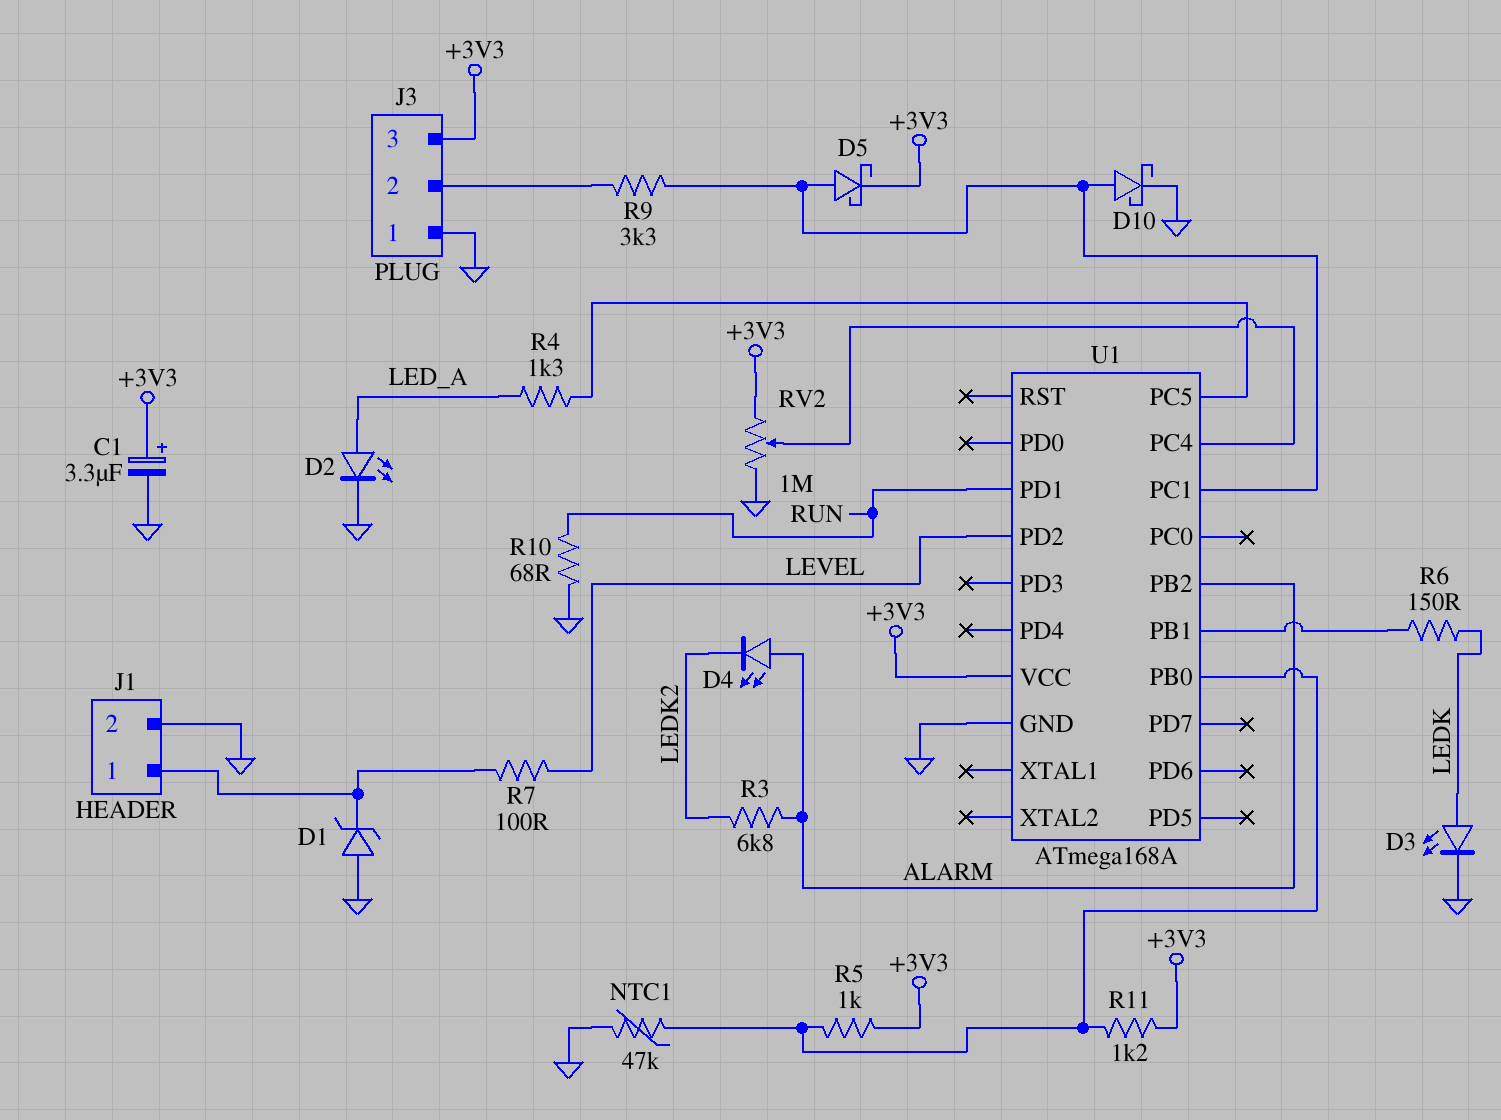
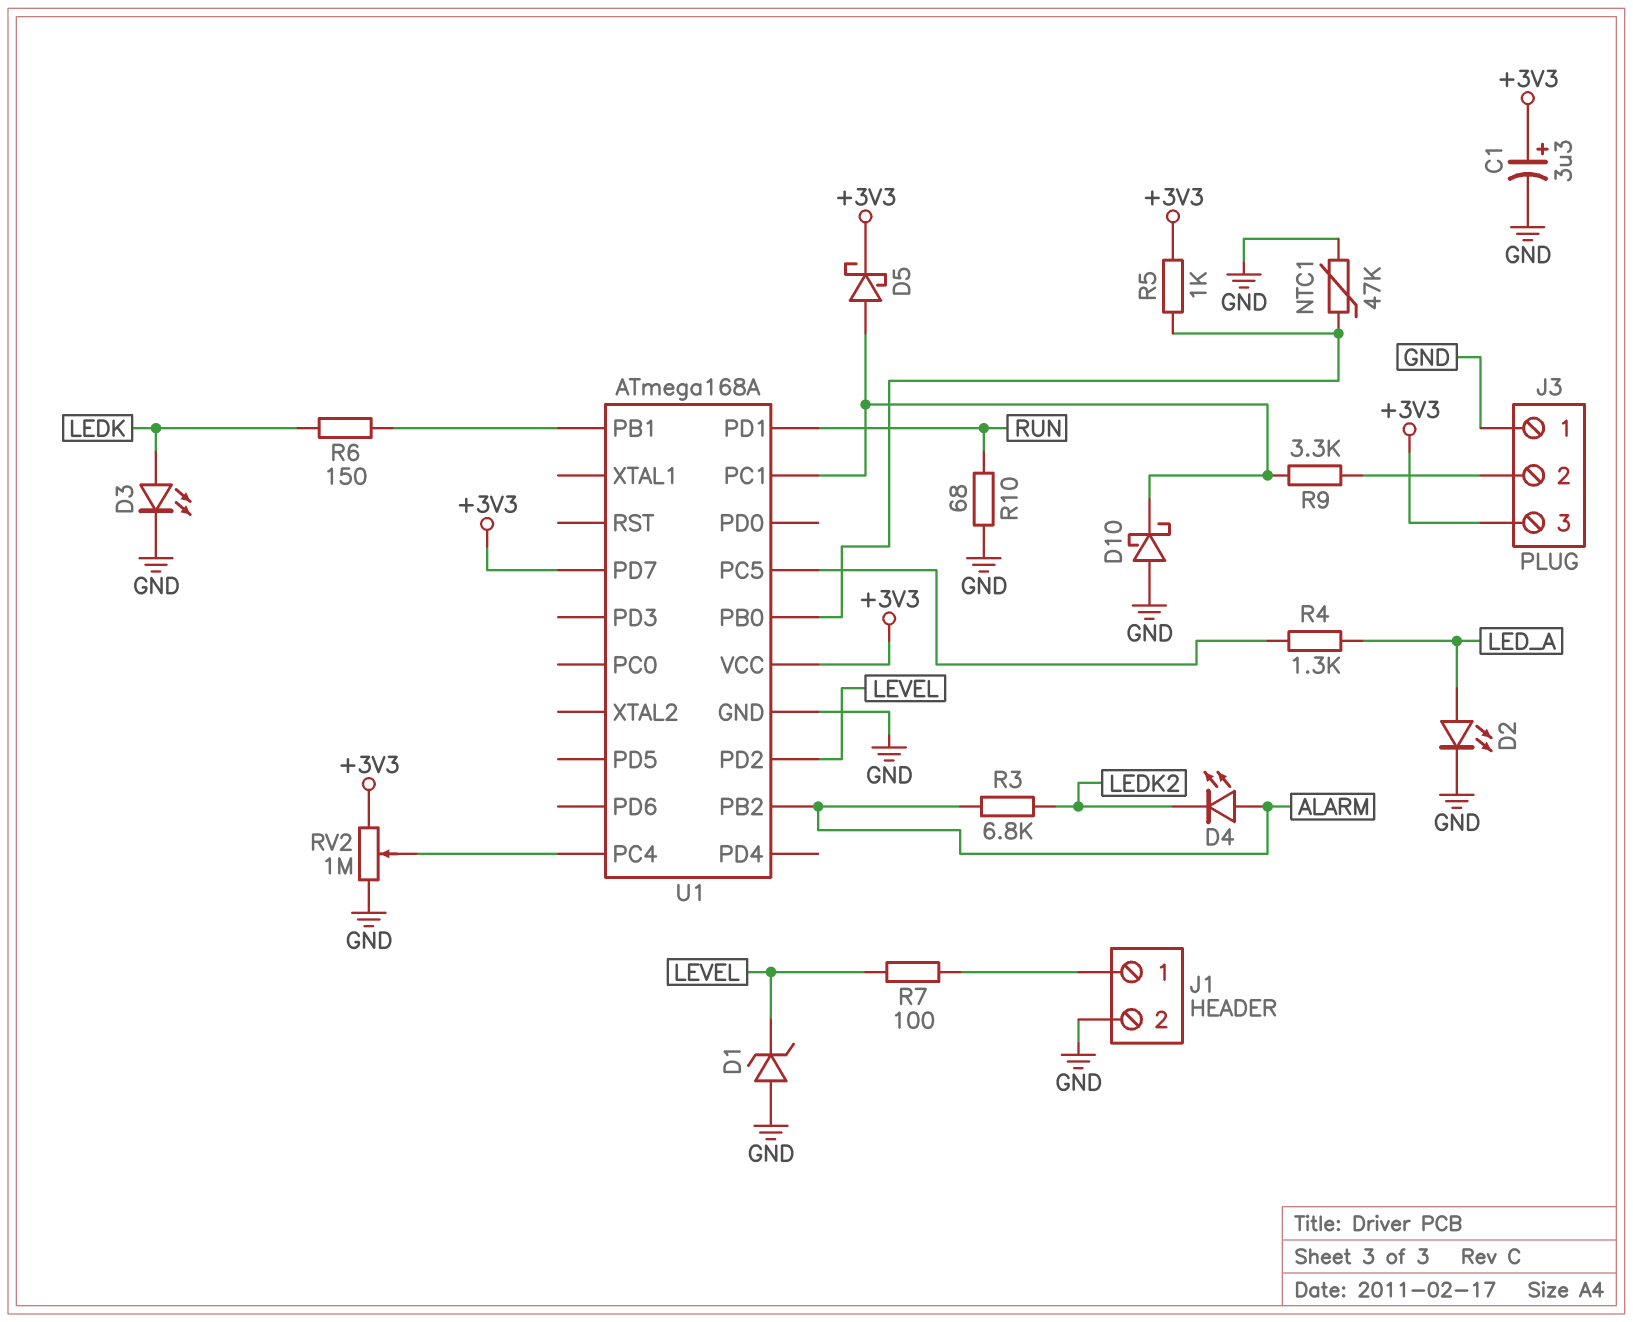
D1: zener (A GND, K J1/1) -> zener (A GND, K LEVEL)
D10: schottky (A U1/PC1, K GND) -> schottky (A GND, K U1/PC1)
R11: 1.2k (+3V3, U1/PB0) -> none
U1 pin PD7: none -> +3V3

